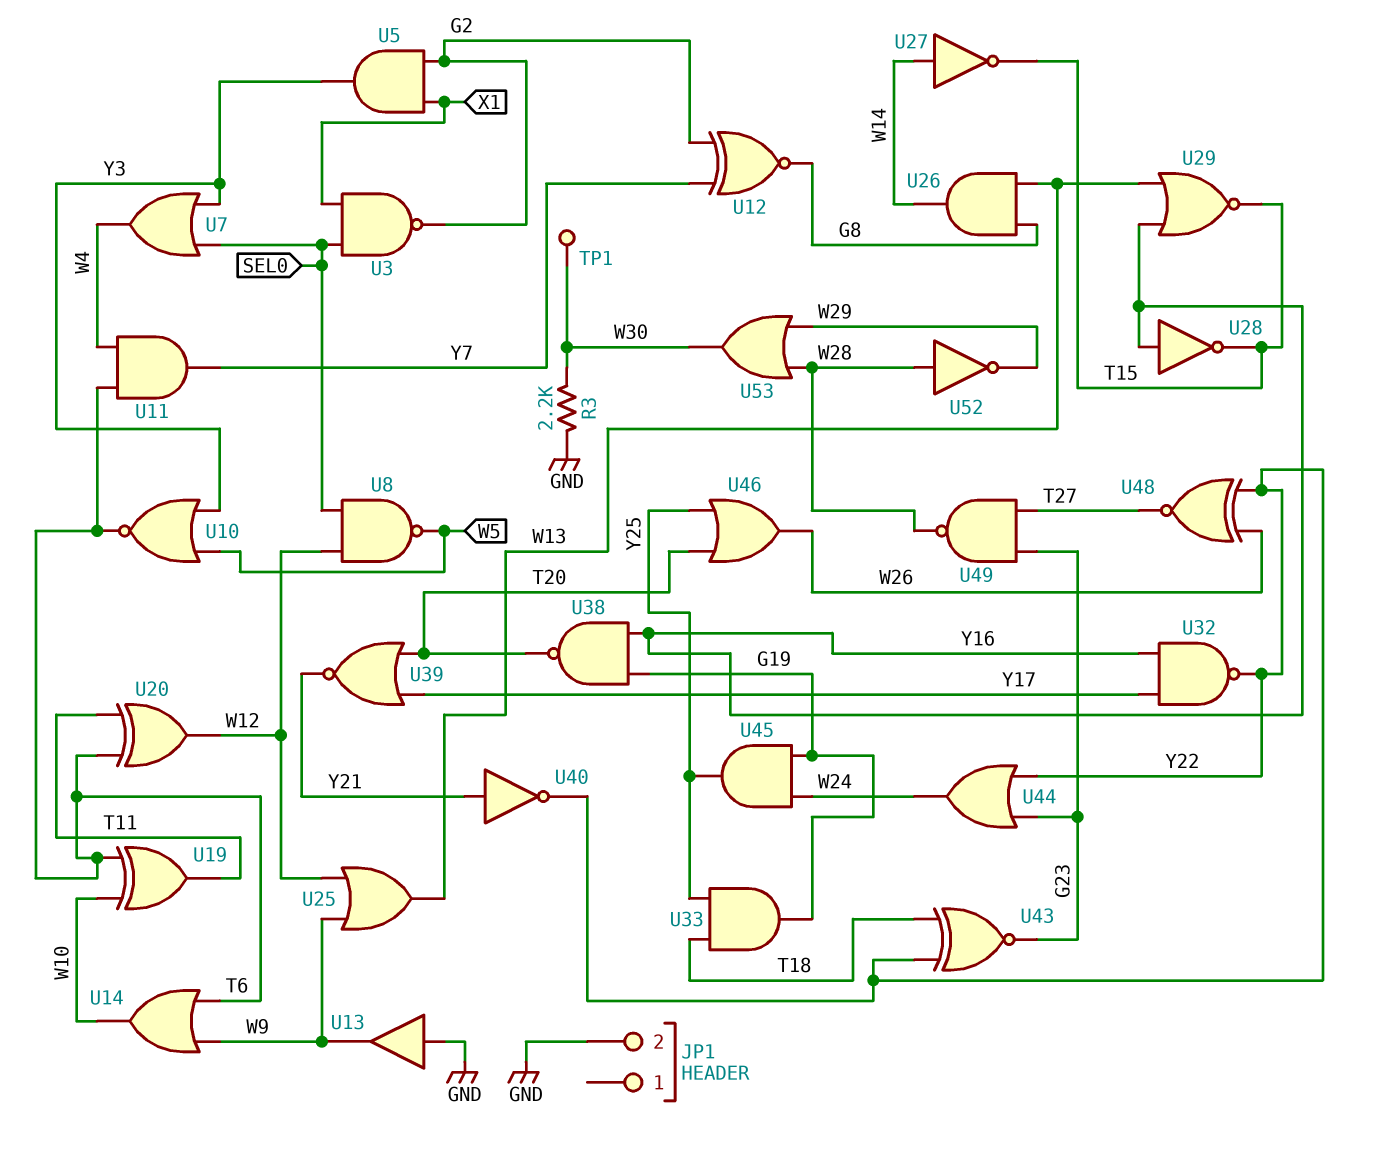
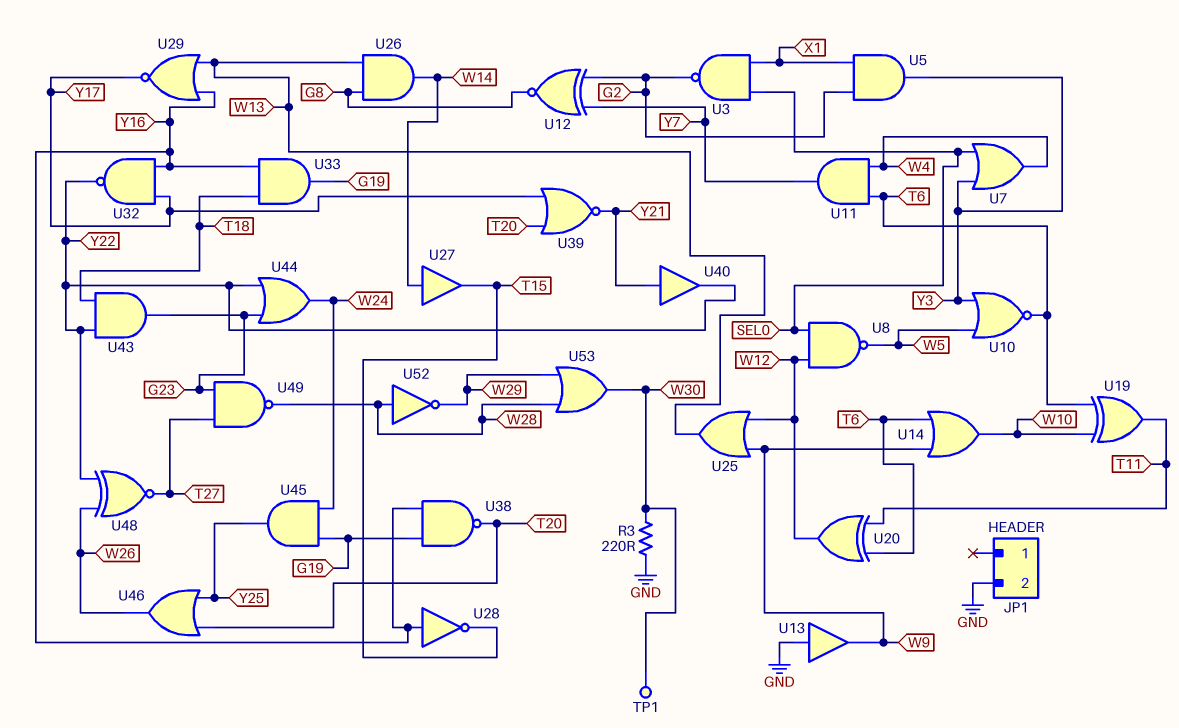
R3: 2.2k (GND, W30) -> 220 (GND, W30)
U27: NOT (in W14, out T15) -> buffer (in W14, out T15)
U29: NOR (in W13, in Y16, out T15) -> NOR (in W13, in Y16, out Y17)
U33: AND (in T18, in Y25, out G19) -> AND (in T18, in Y16, out G19)
U40: NOT (in Y21, out Y22) -> buffer (in Y21, out Y22)
U43: XNOR (in T18, in Y22, out G23) -> AND (in T18, in Y22, out G23)

